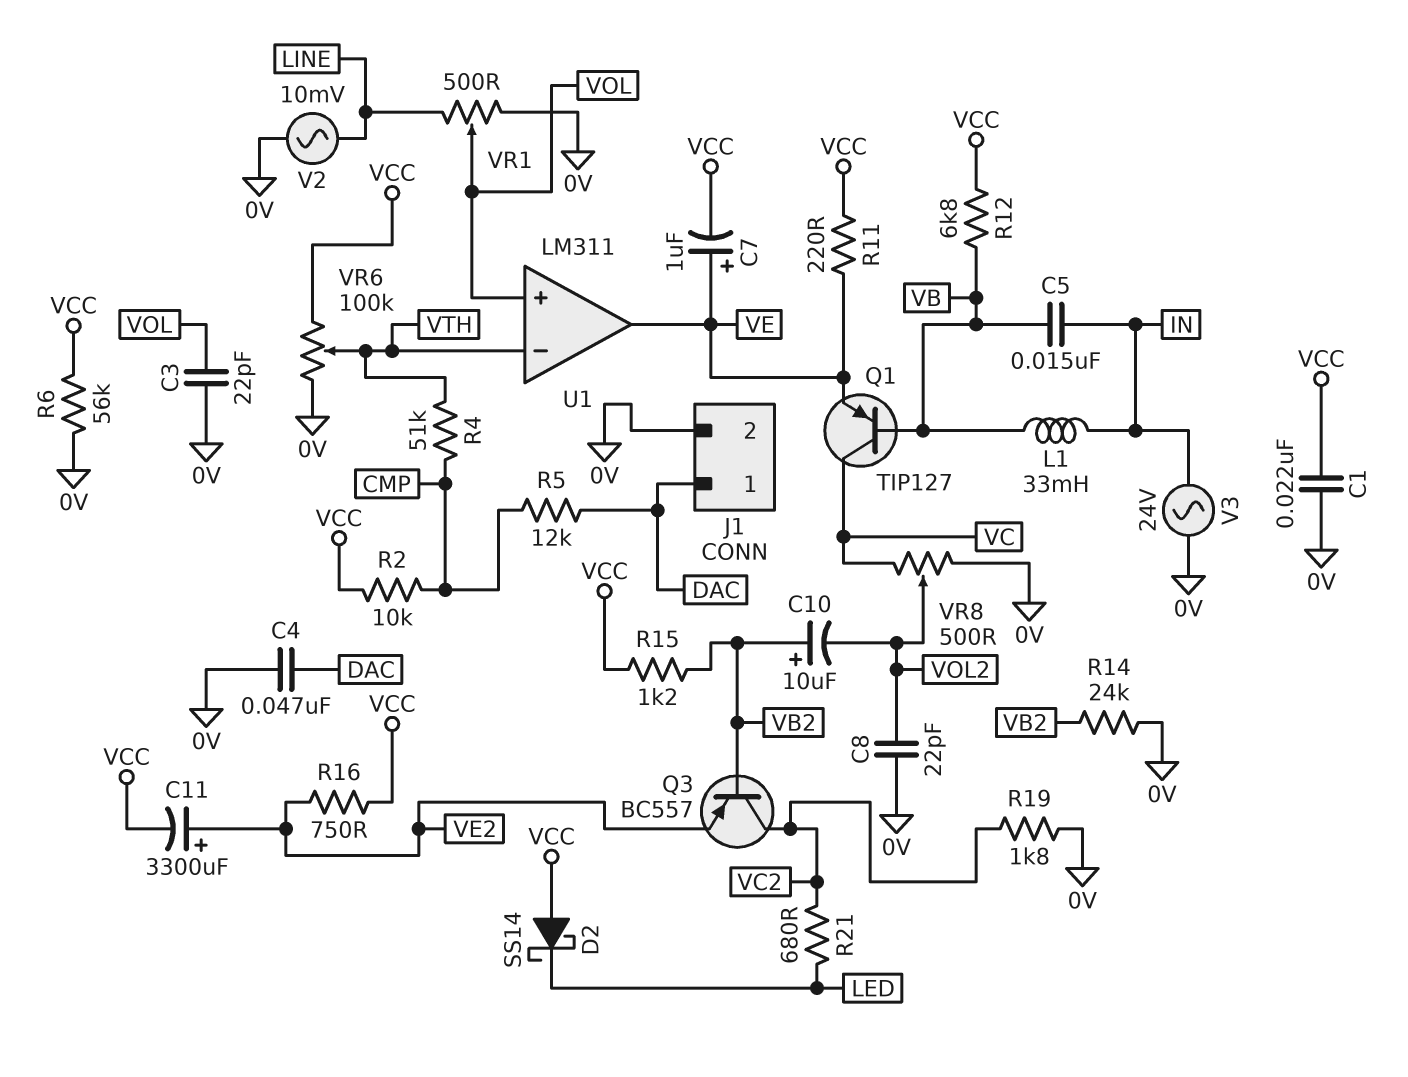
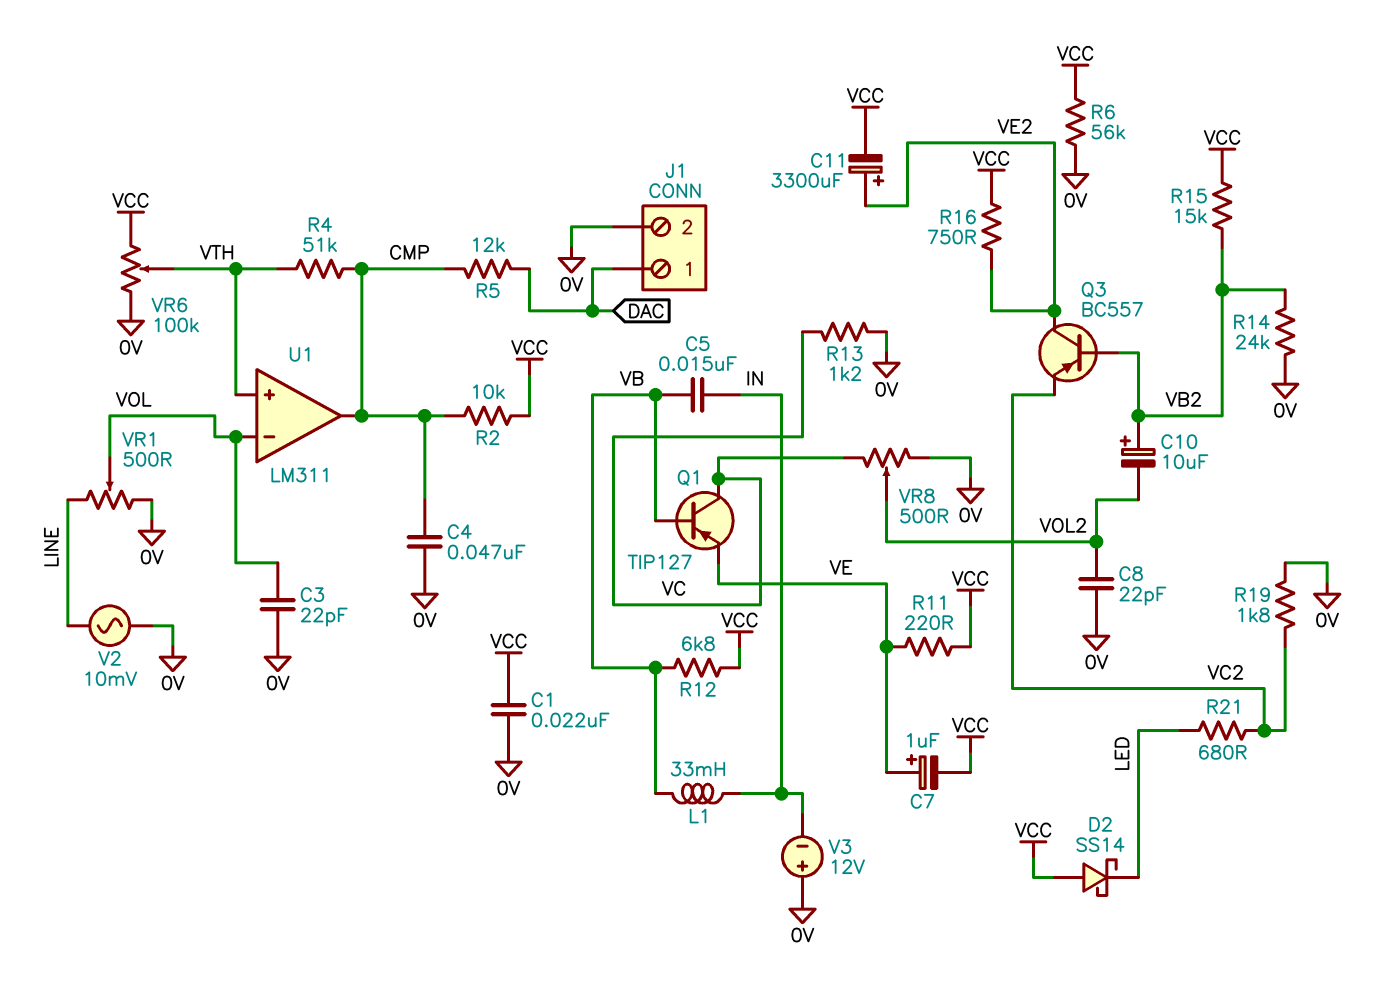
C4: 47nF (0V, DAC) -> 47nF (0V, CMP)
Q3: PNP BC557 (B VB2, C VC2, E VE2) -> PNP BC557 (B VB2, C VE2, E VC2)
R13: none -> 1.2k (0V, VC)
R15: 1.2k (VB2, VCC) -> 15k (VB2, VCC)
U1 pin in+: VOL -> VTH
U1 pin in-: VTH -> VOL
U1 pin out: VE -> CMP
V3: AC 24V (0V, IN) -> 12V (plus 0V, minus IN)

